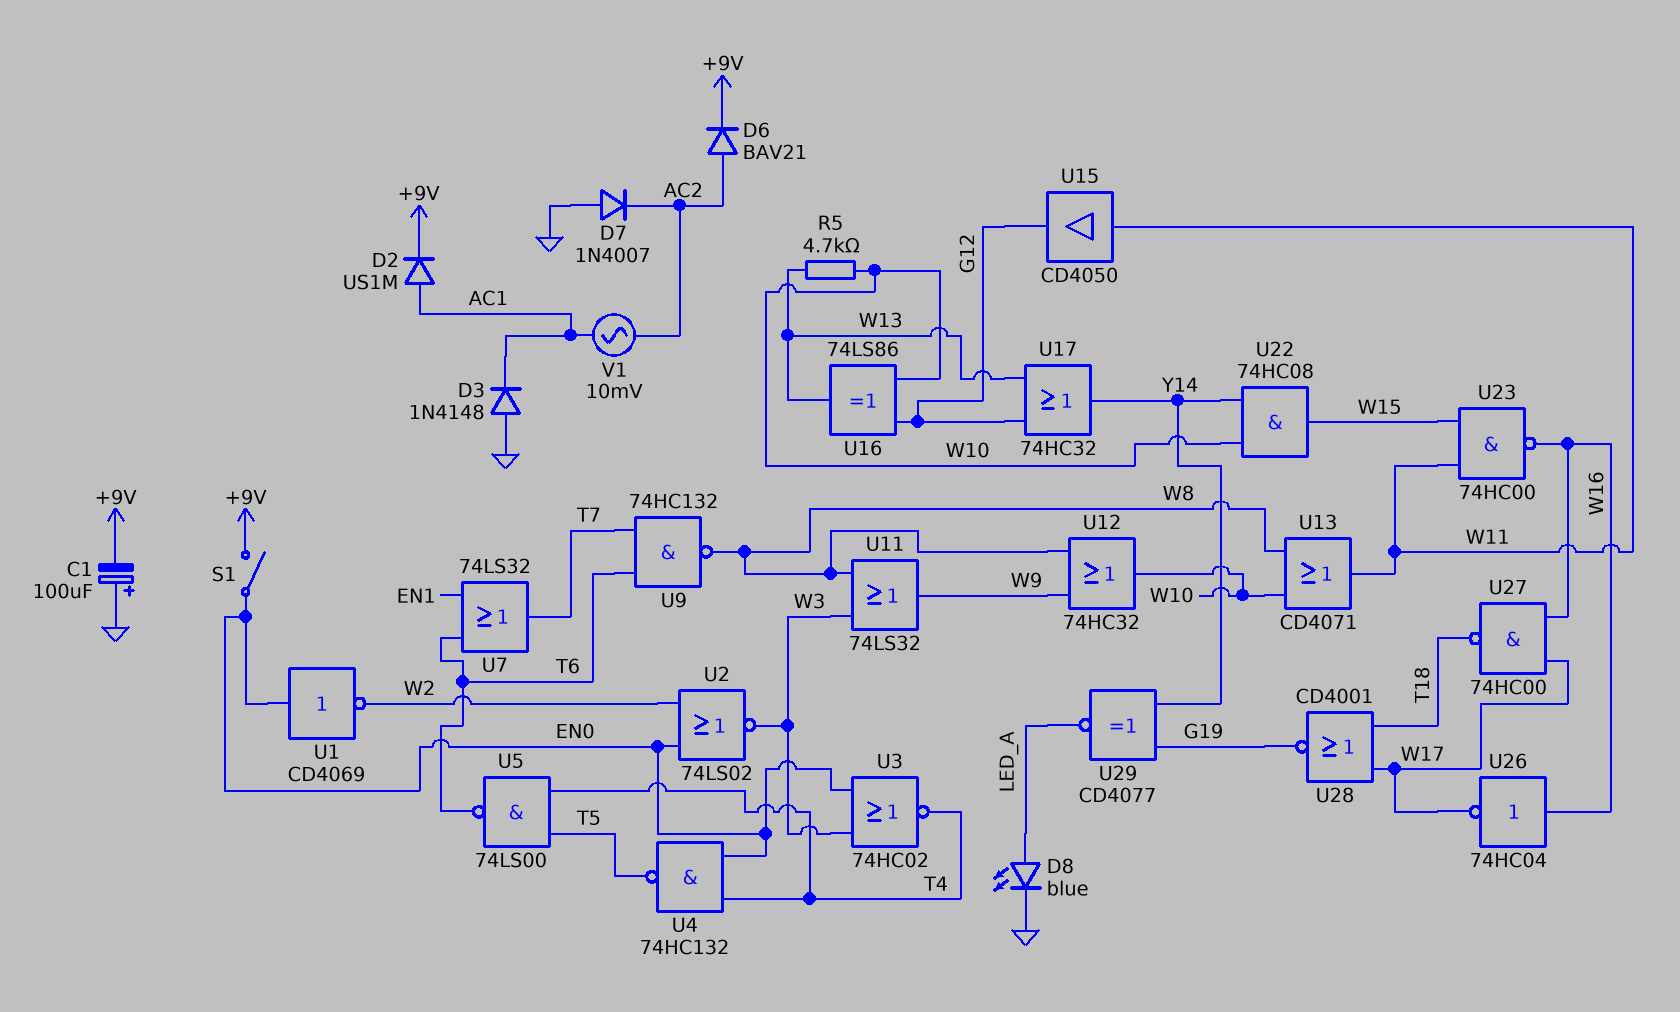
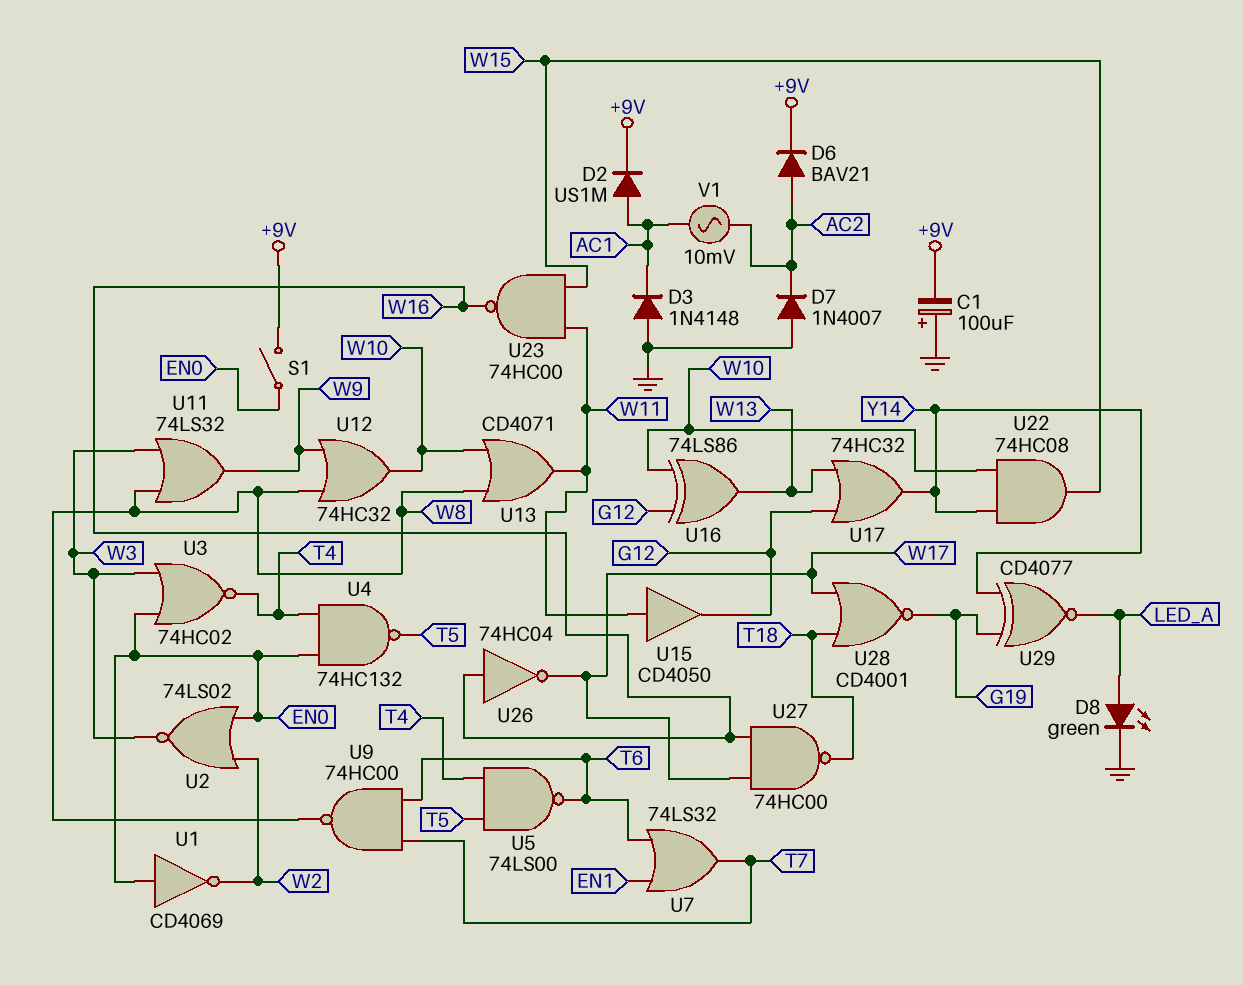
D8: LED blue (A LED_A, K GND) -> LED green (A LED_A, K GND)
R5: 4.7k (W10, W13) -> none
U9: NAND 74HC132 (in T6, in T7, out W8) -> NAND 74HC00 (in T6, in T7, out W8)

